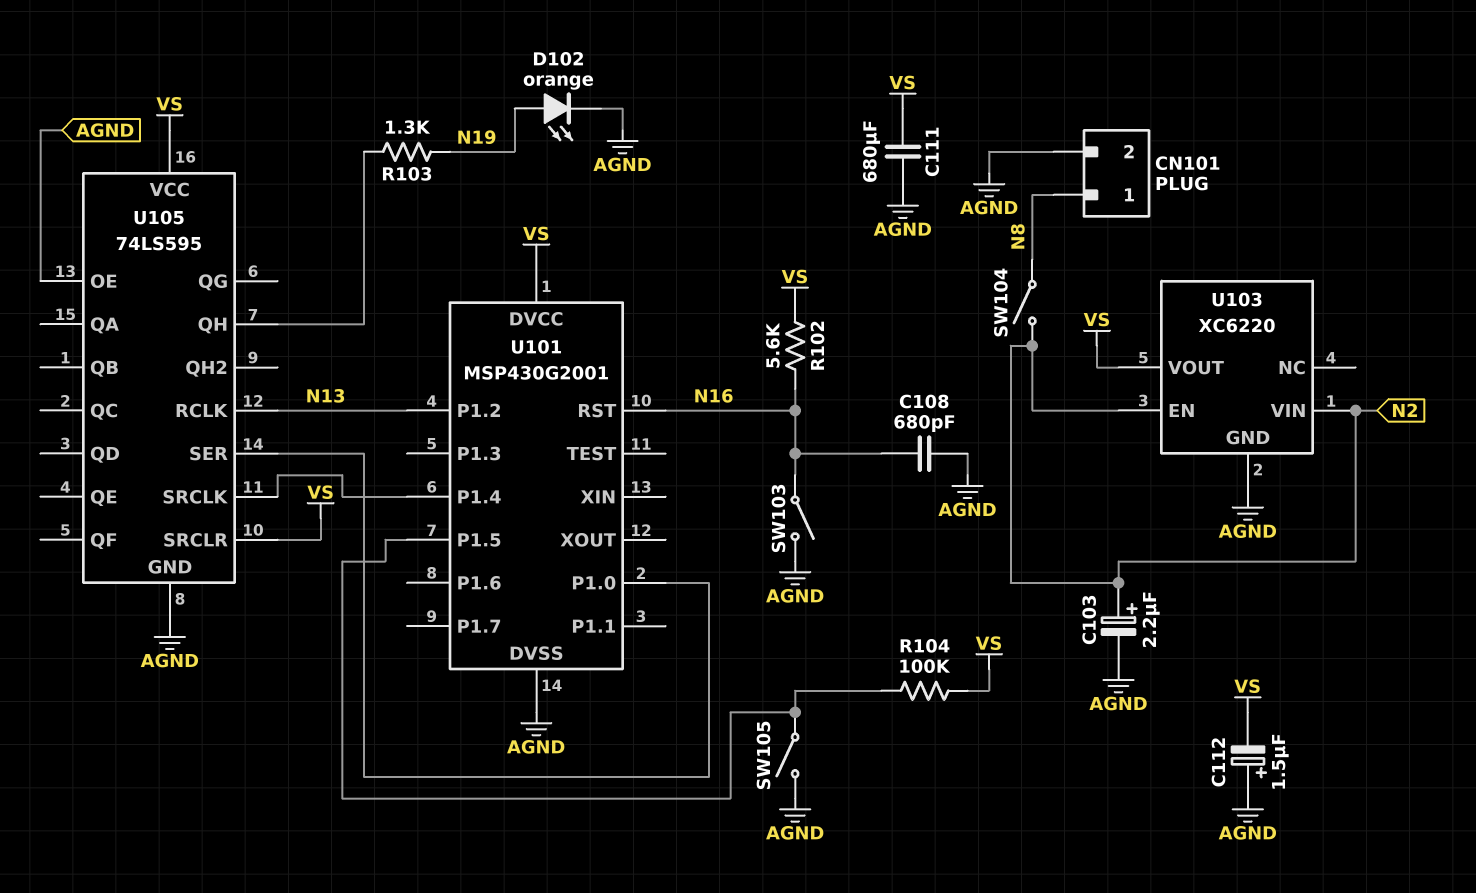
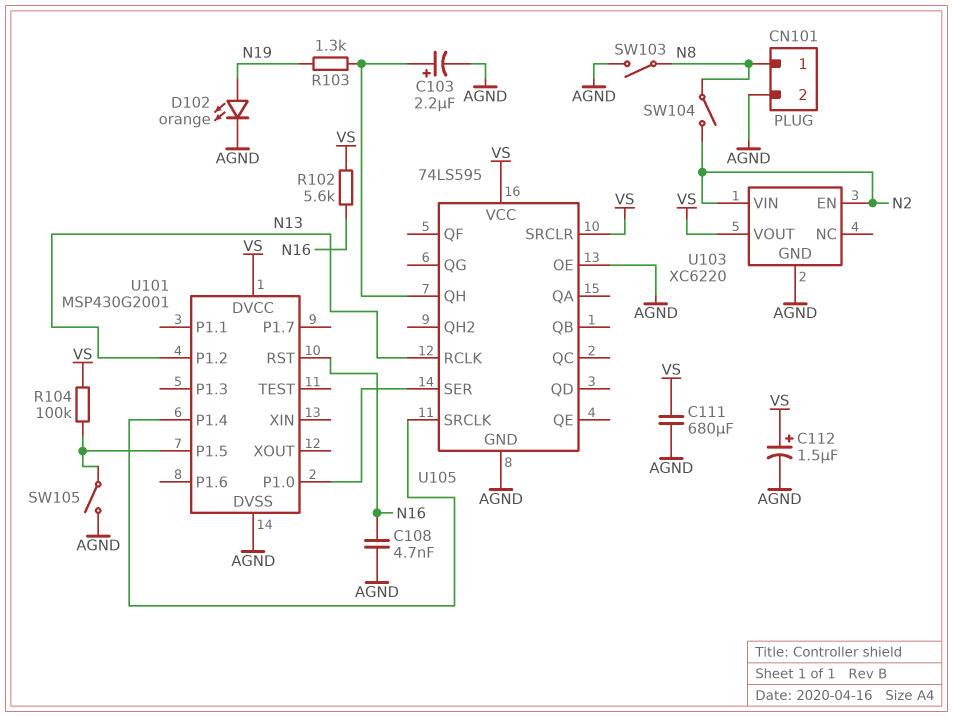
C103: 2.2uF (plus N2, minus AGND) -> 2.2uF (plus U105/QH, minus AGND)
C108: 680pF (AGND, N16) -> 4.7nF (AGND, N16)
C112: 1.5uF (plus AGND, minus VS) -> 1.5uF (plus VS, minus AGND)
SW103: switch (AGND, N16) -> switch (AGND, N8)

